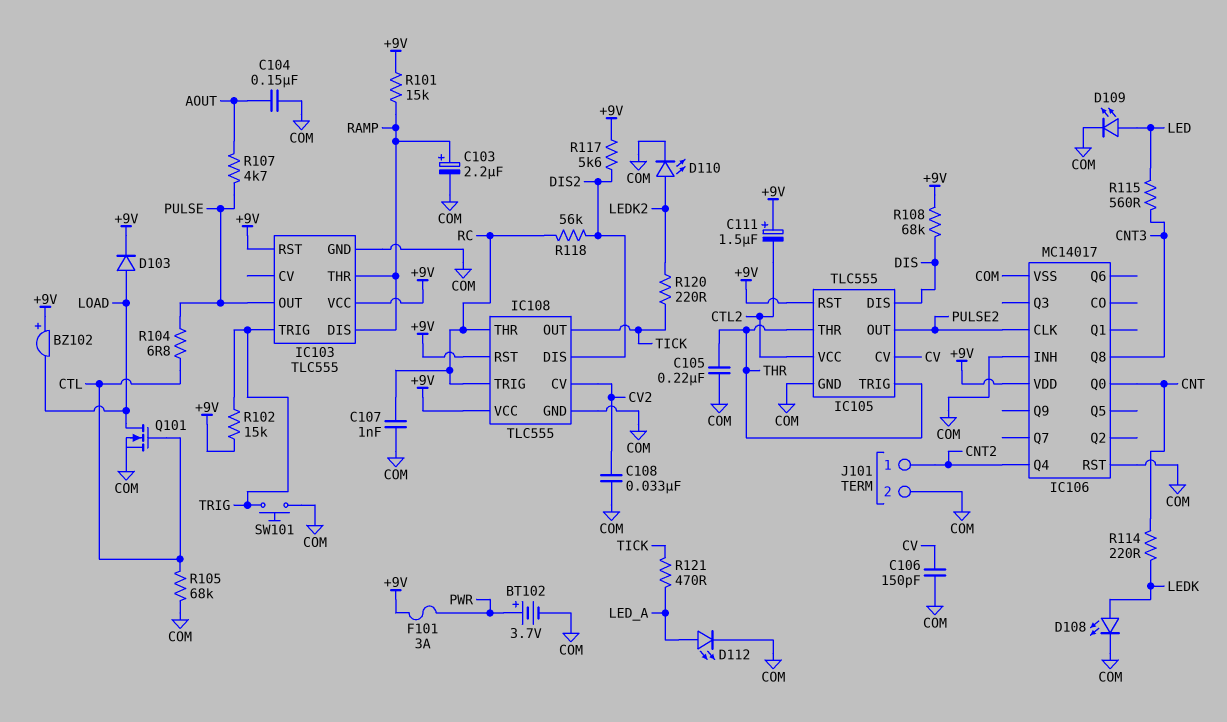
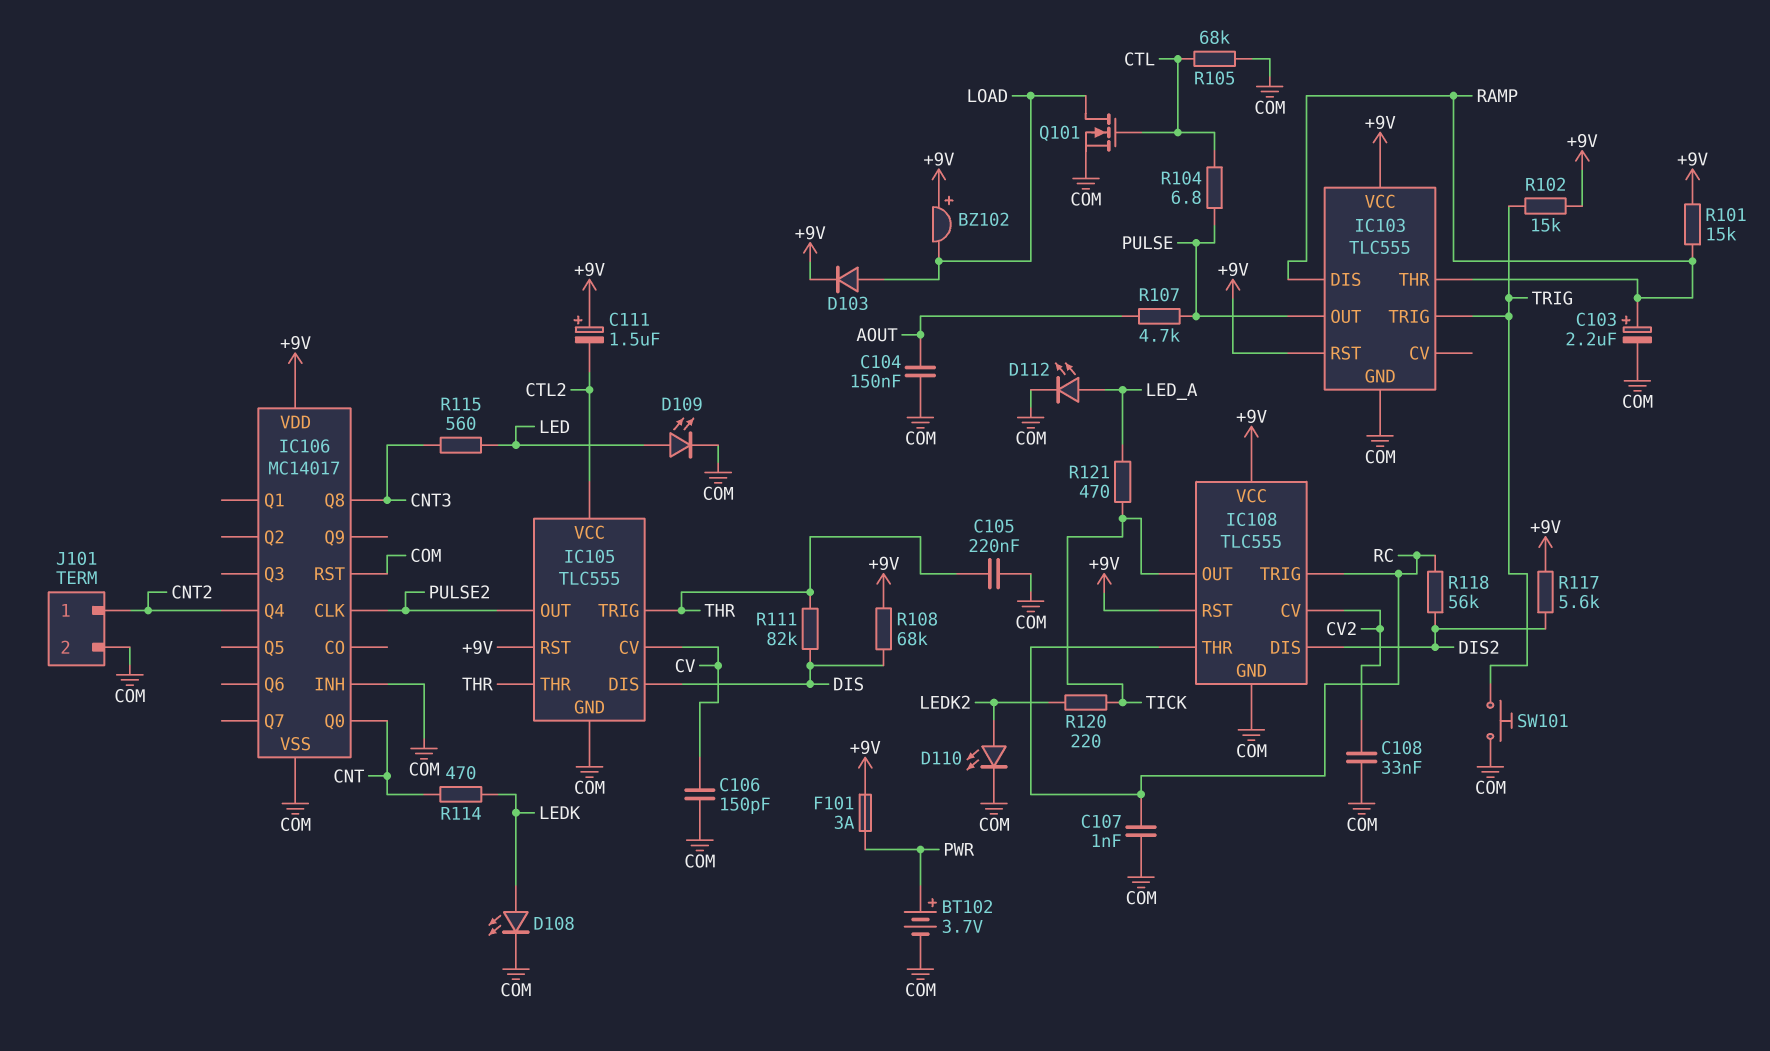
R111: none -> 82k (DIS, THR)
R114: 220 (CNT, LEDK) -> 470 (CNT, LEDK)

